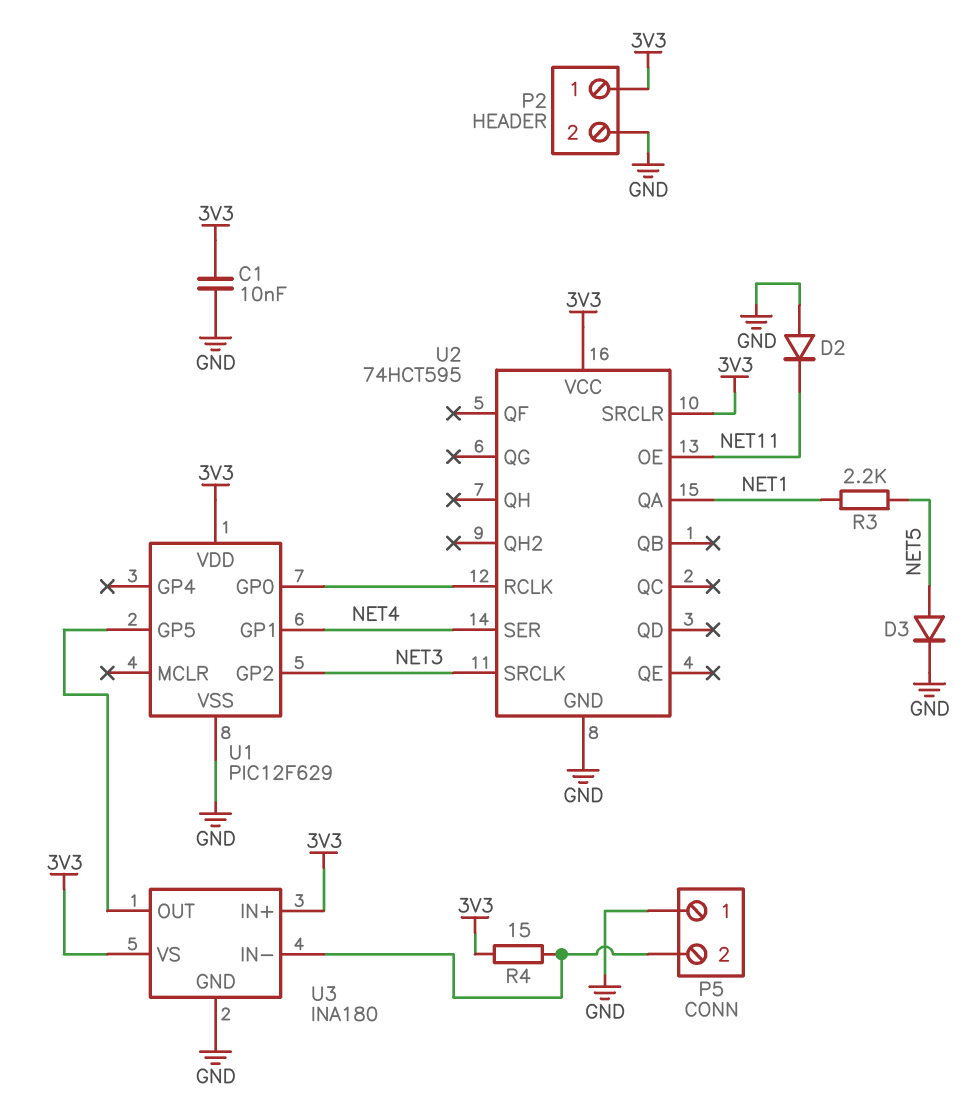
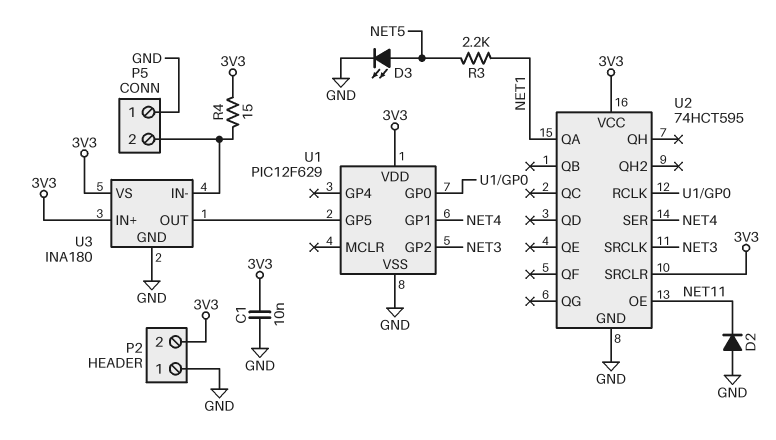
D3: diode (A NET5, K GND) -> LED (A NET5, K GND)
P2 pin 1: 3V3 -> GND
P2 pin 2: GND -> 3V3

